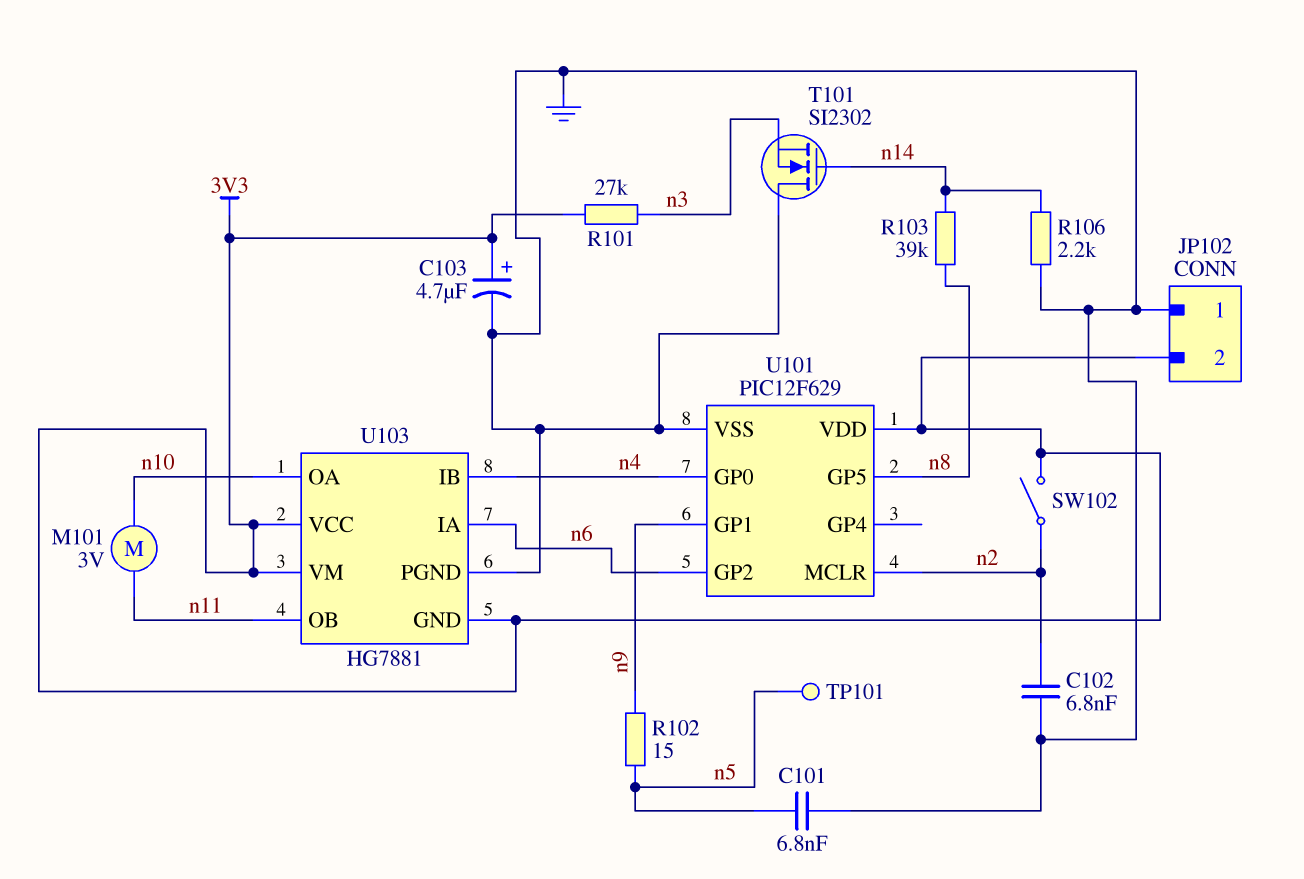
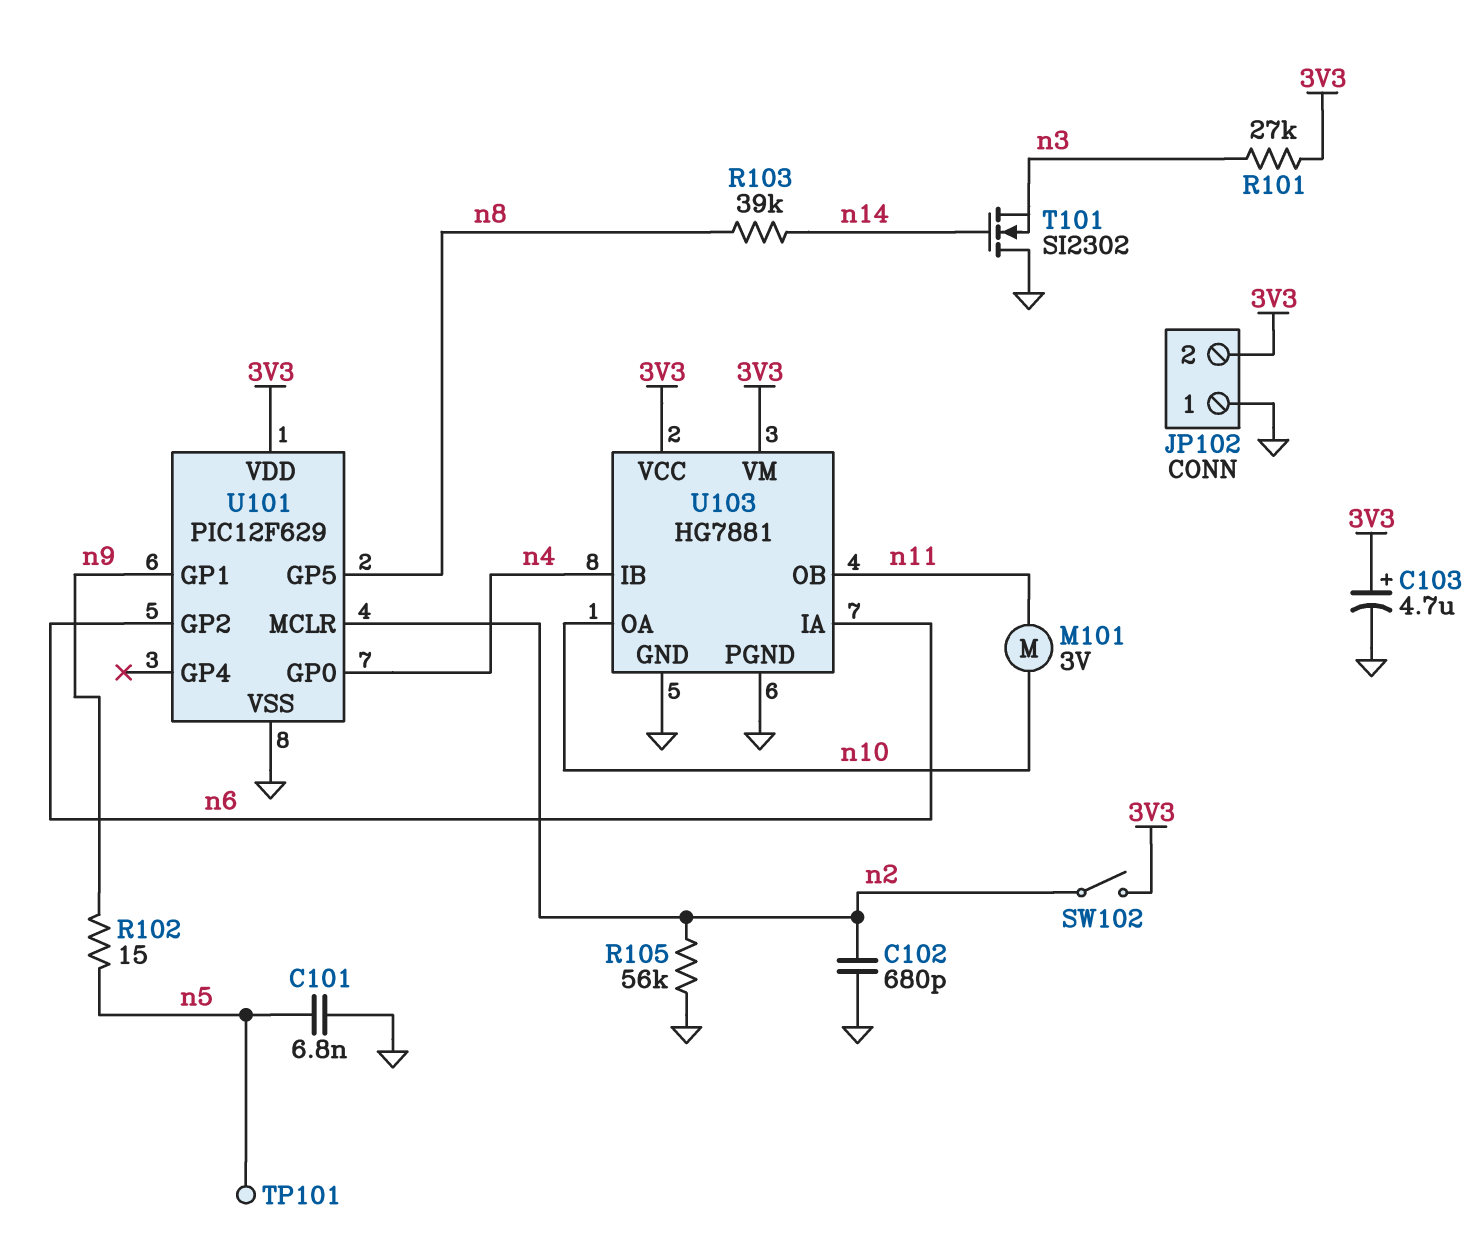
C102: 6.8nF (GND, n2) -> 680pF (GND, n2)
R105: none -> 56k (GND, n2)
R106: 2.2k (GND, n14) -> none
U103 pin GND: 3V3 -> GND

